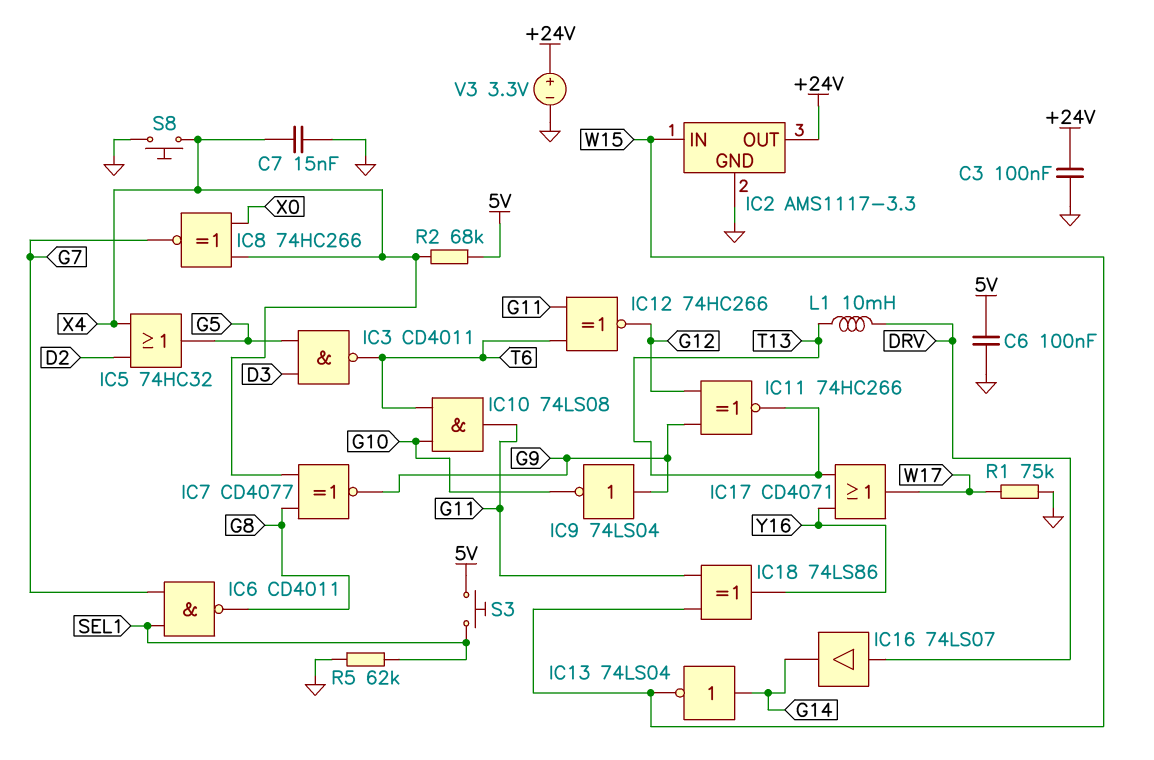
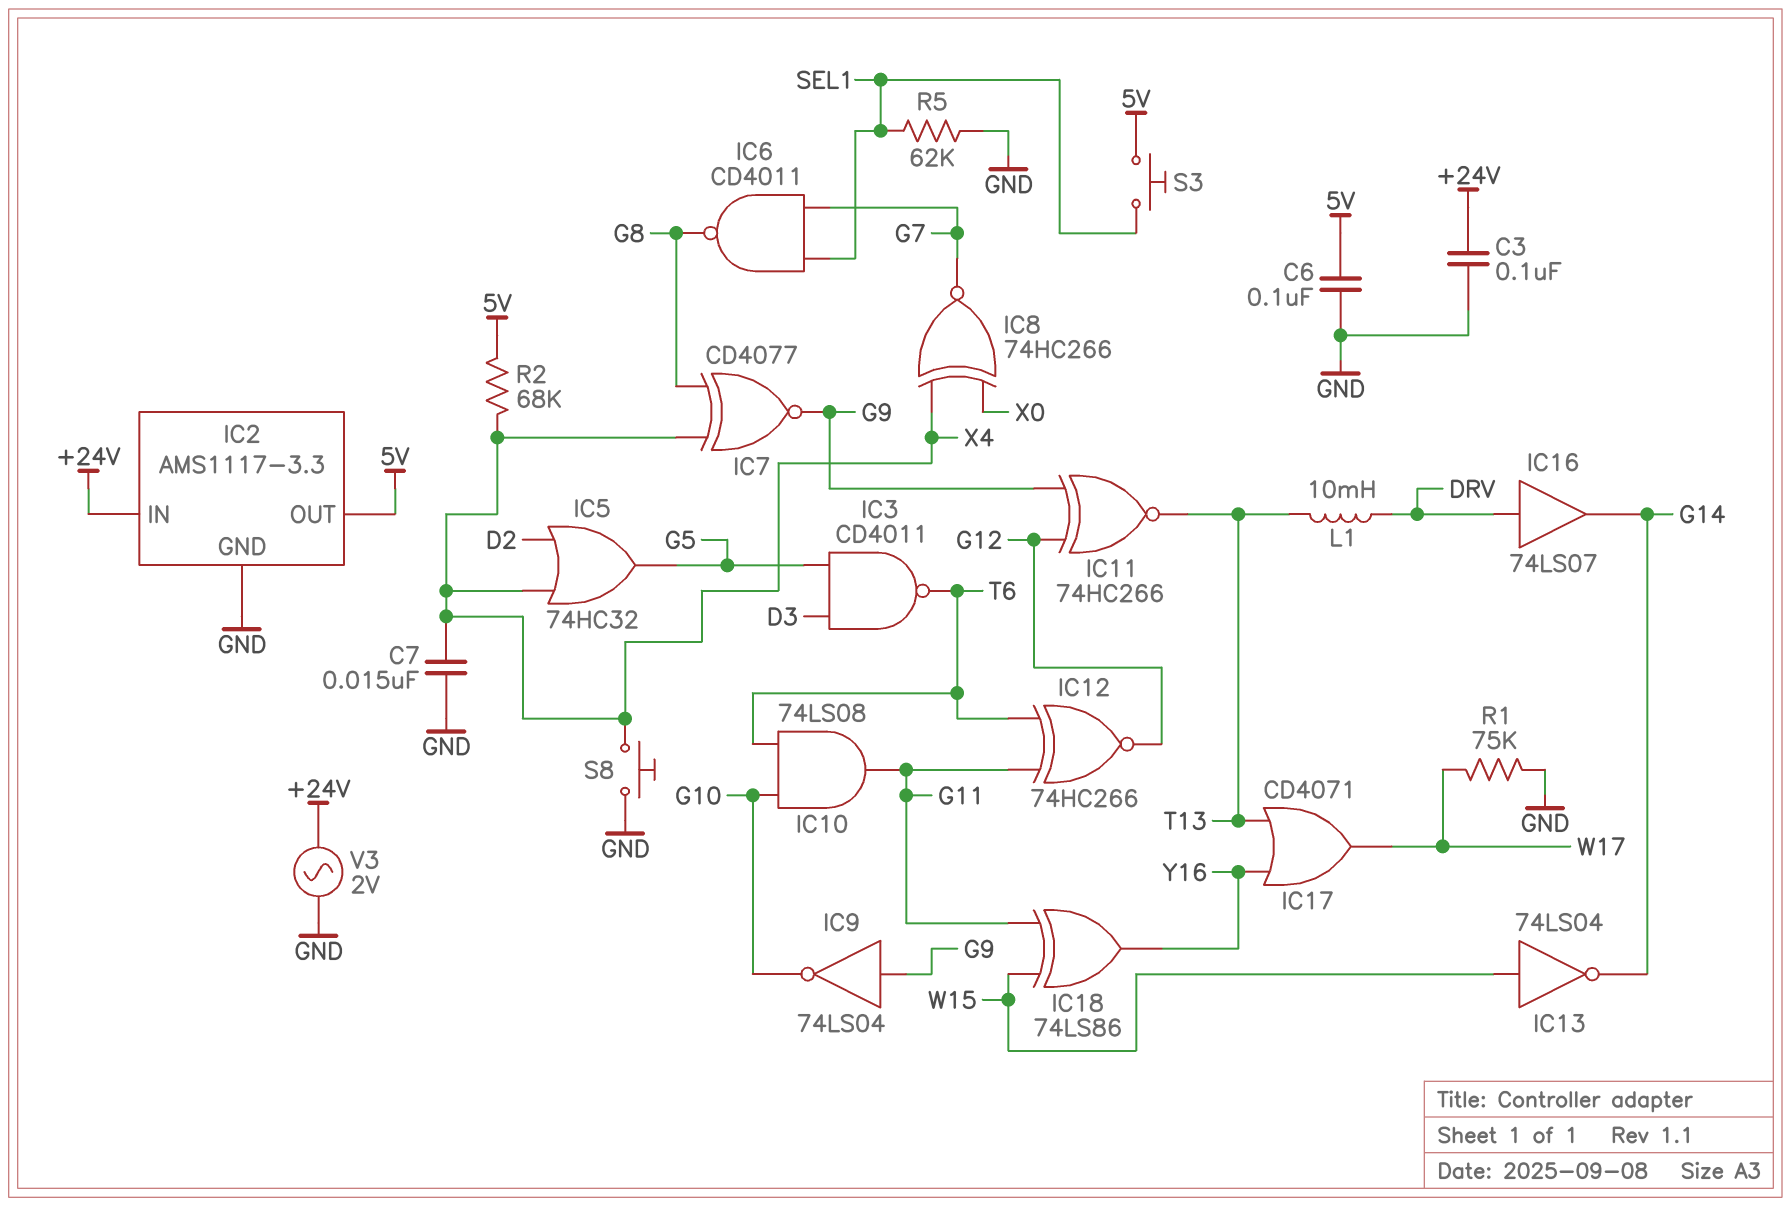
IC2 pin IN: W15 -> +24V
IC2 pin OUT: +24V -> 5V
IC13: NOT 74LS04 (in G14, out W15) -> NOT 74LS04 (in W15, out G14)
V3: 3.3V (plus +24V, minus GND) -> AC 2V (+24V, GND)

